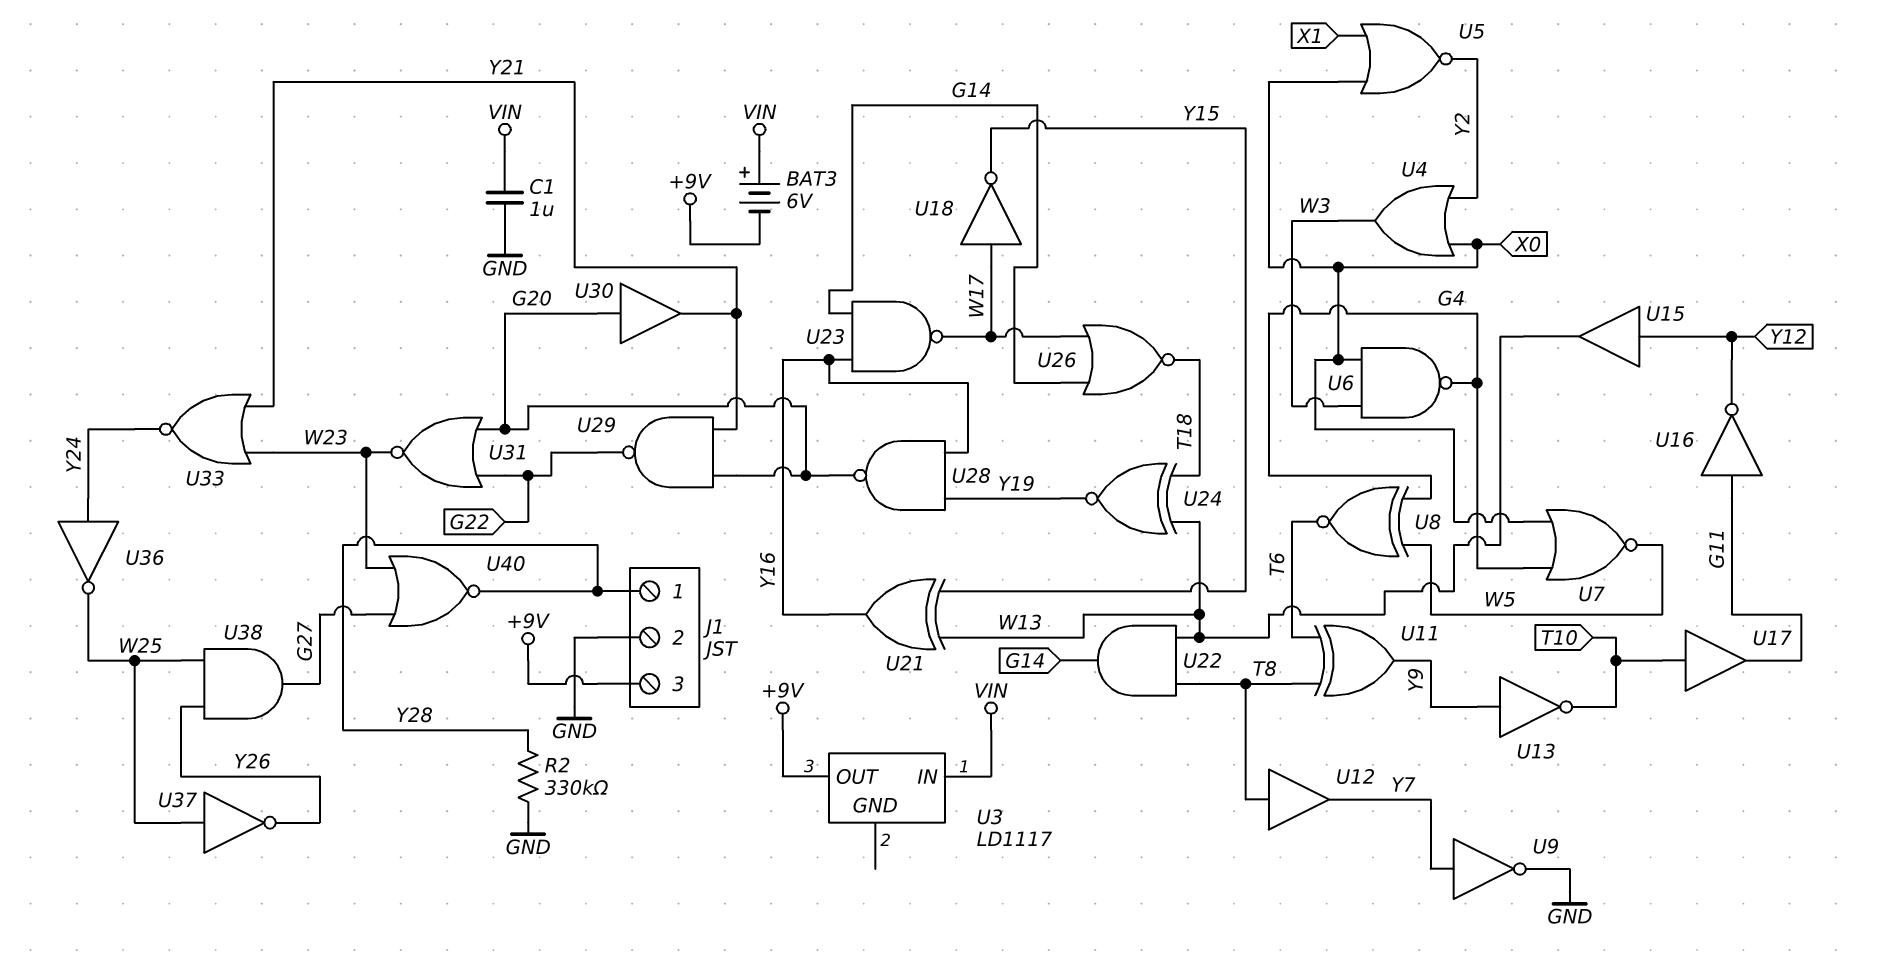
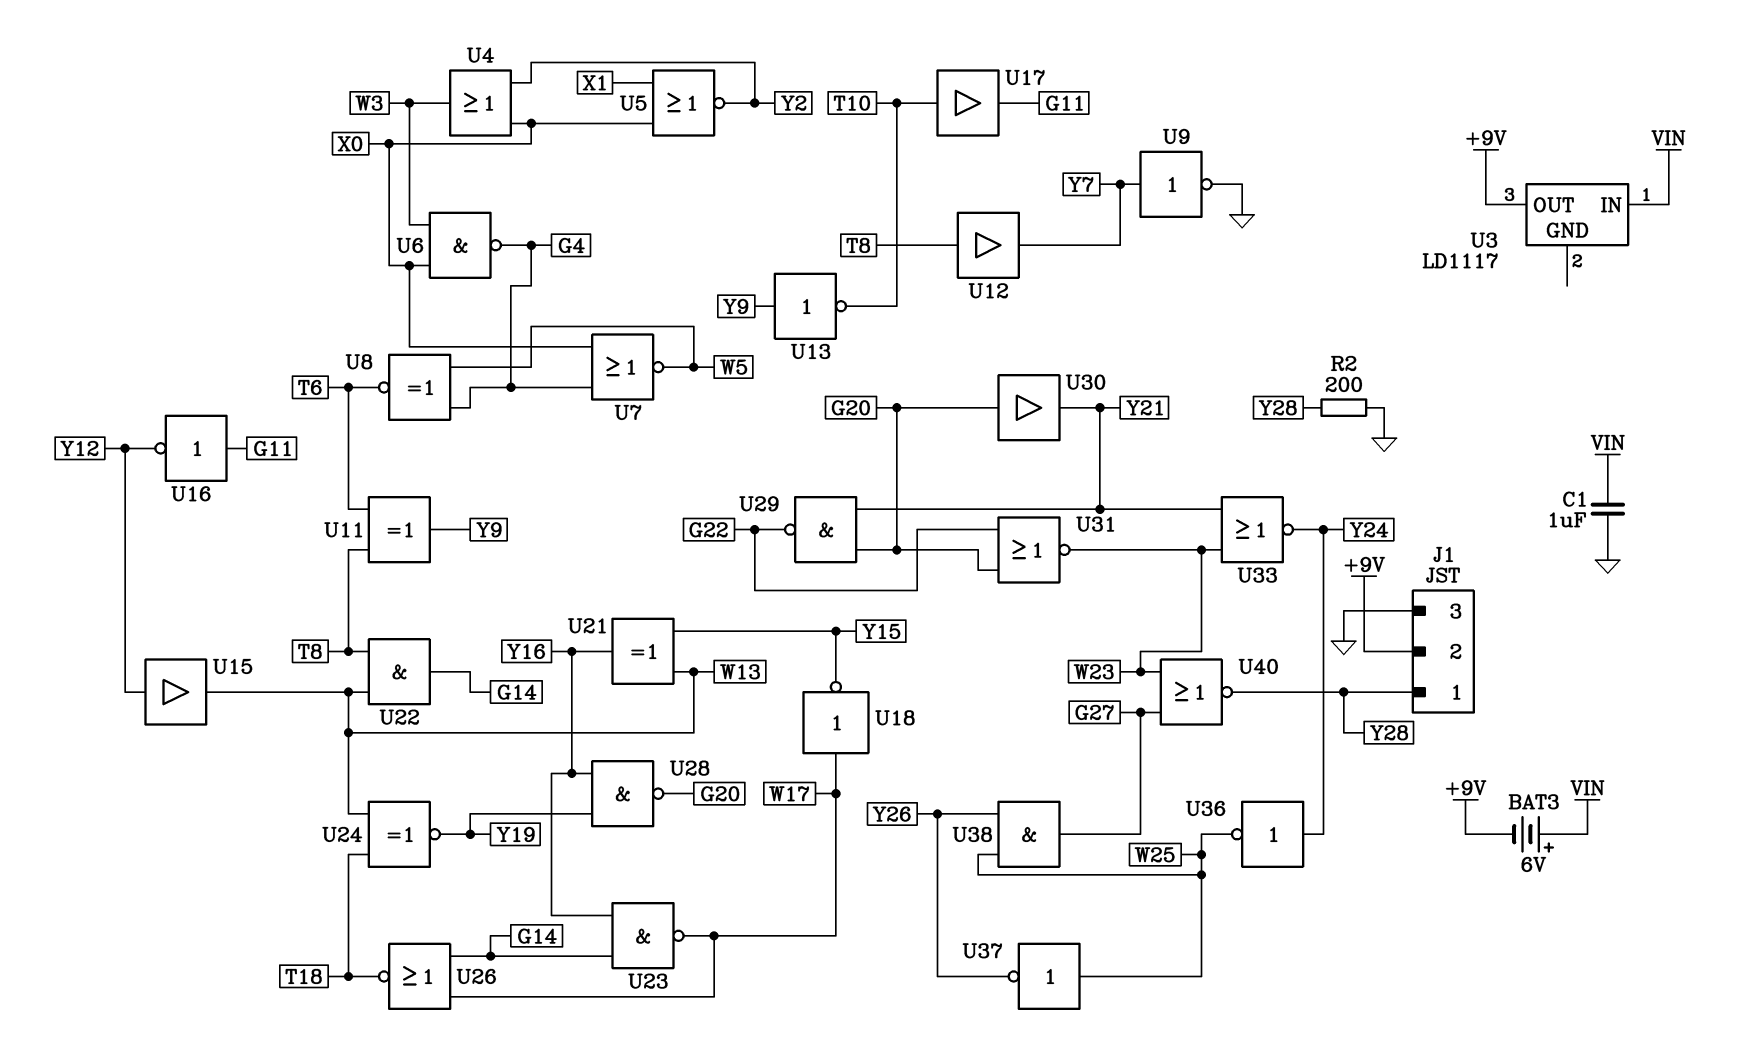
J1 pin 2: GND -> +9V
J1 pin 3: +9V -> GND
R2: 330k (GND, Y28) -> 200 (GND, Y28)

